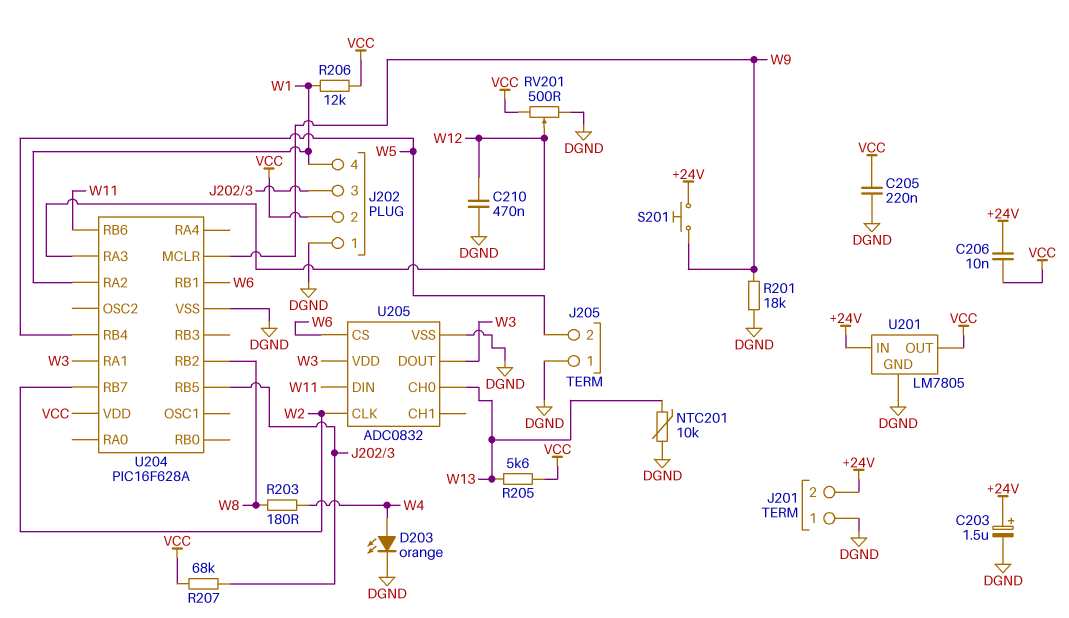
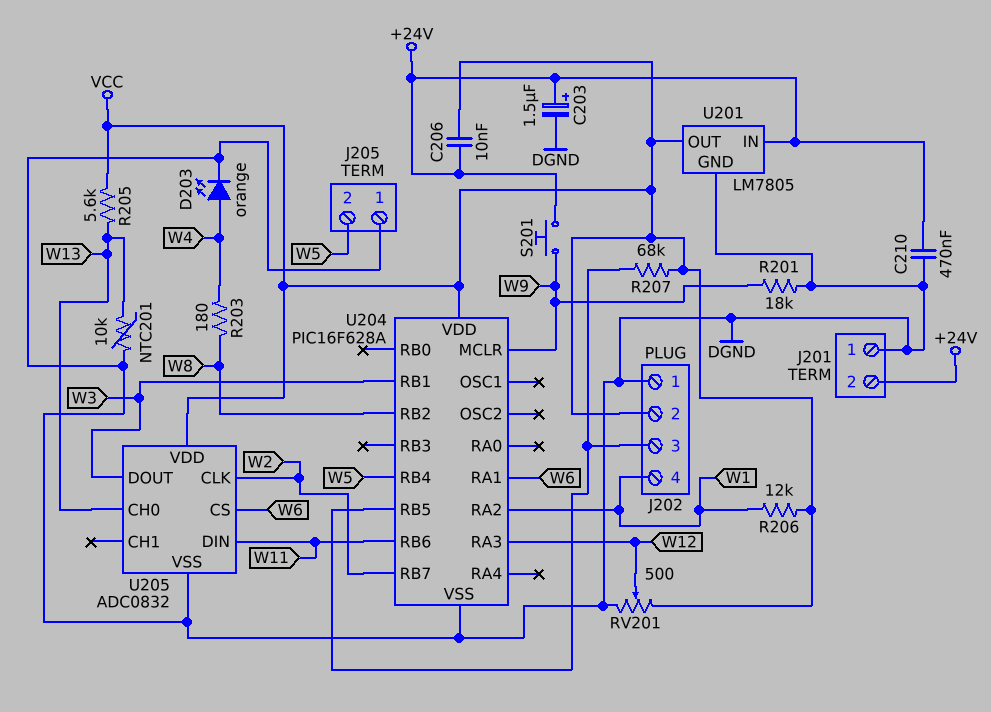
C205: 220nF (DGND, VCC) -> none
C210: 470nF (DGND, W12) -> 470nF (+24V, DGND)
U204 pin RA1: W3 -> W6
U204 pin RB1: W6 -> W3
U205 pin VDD: W3 -> VCC

